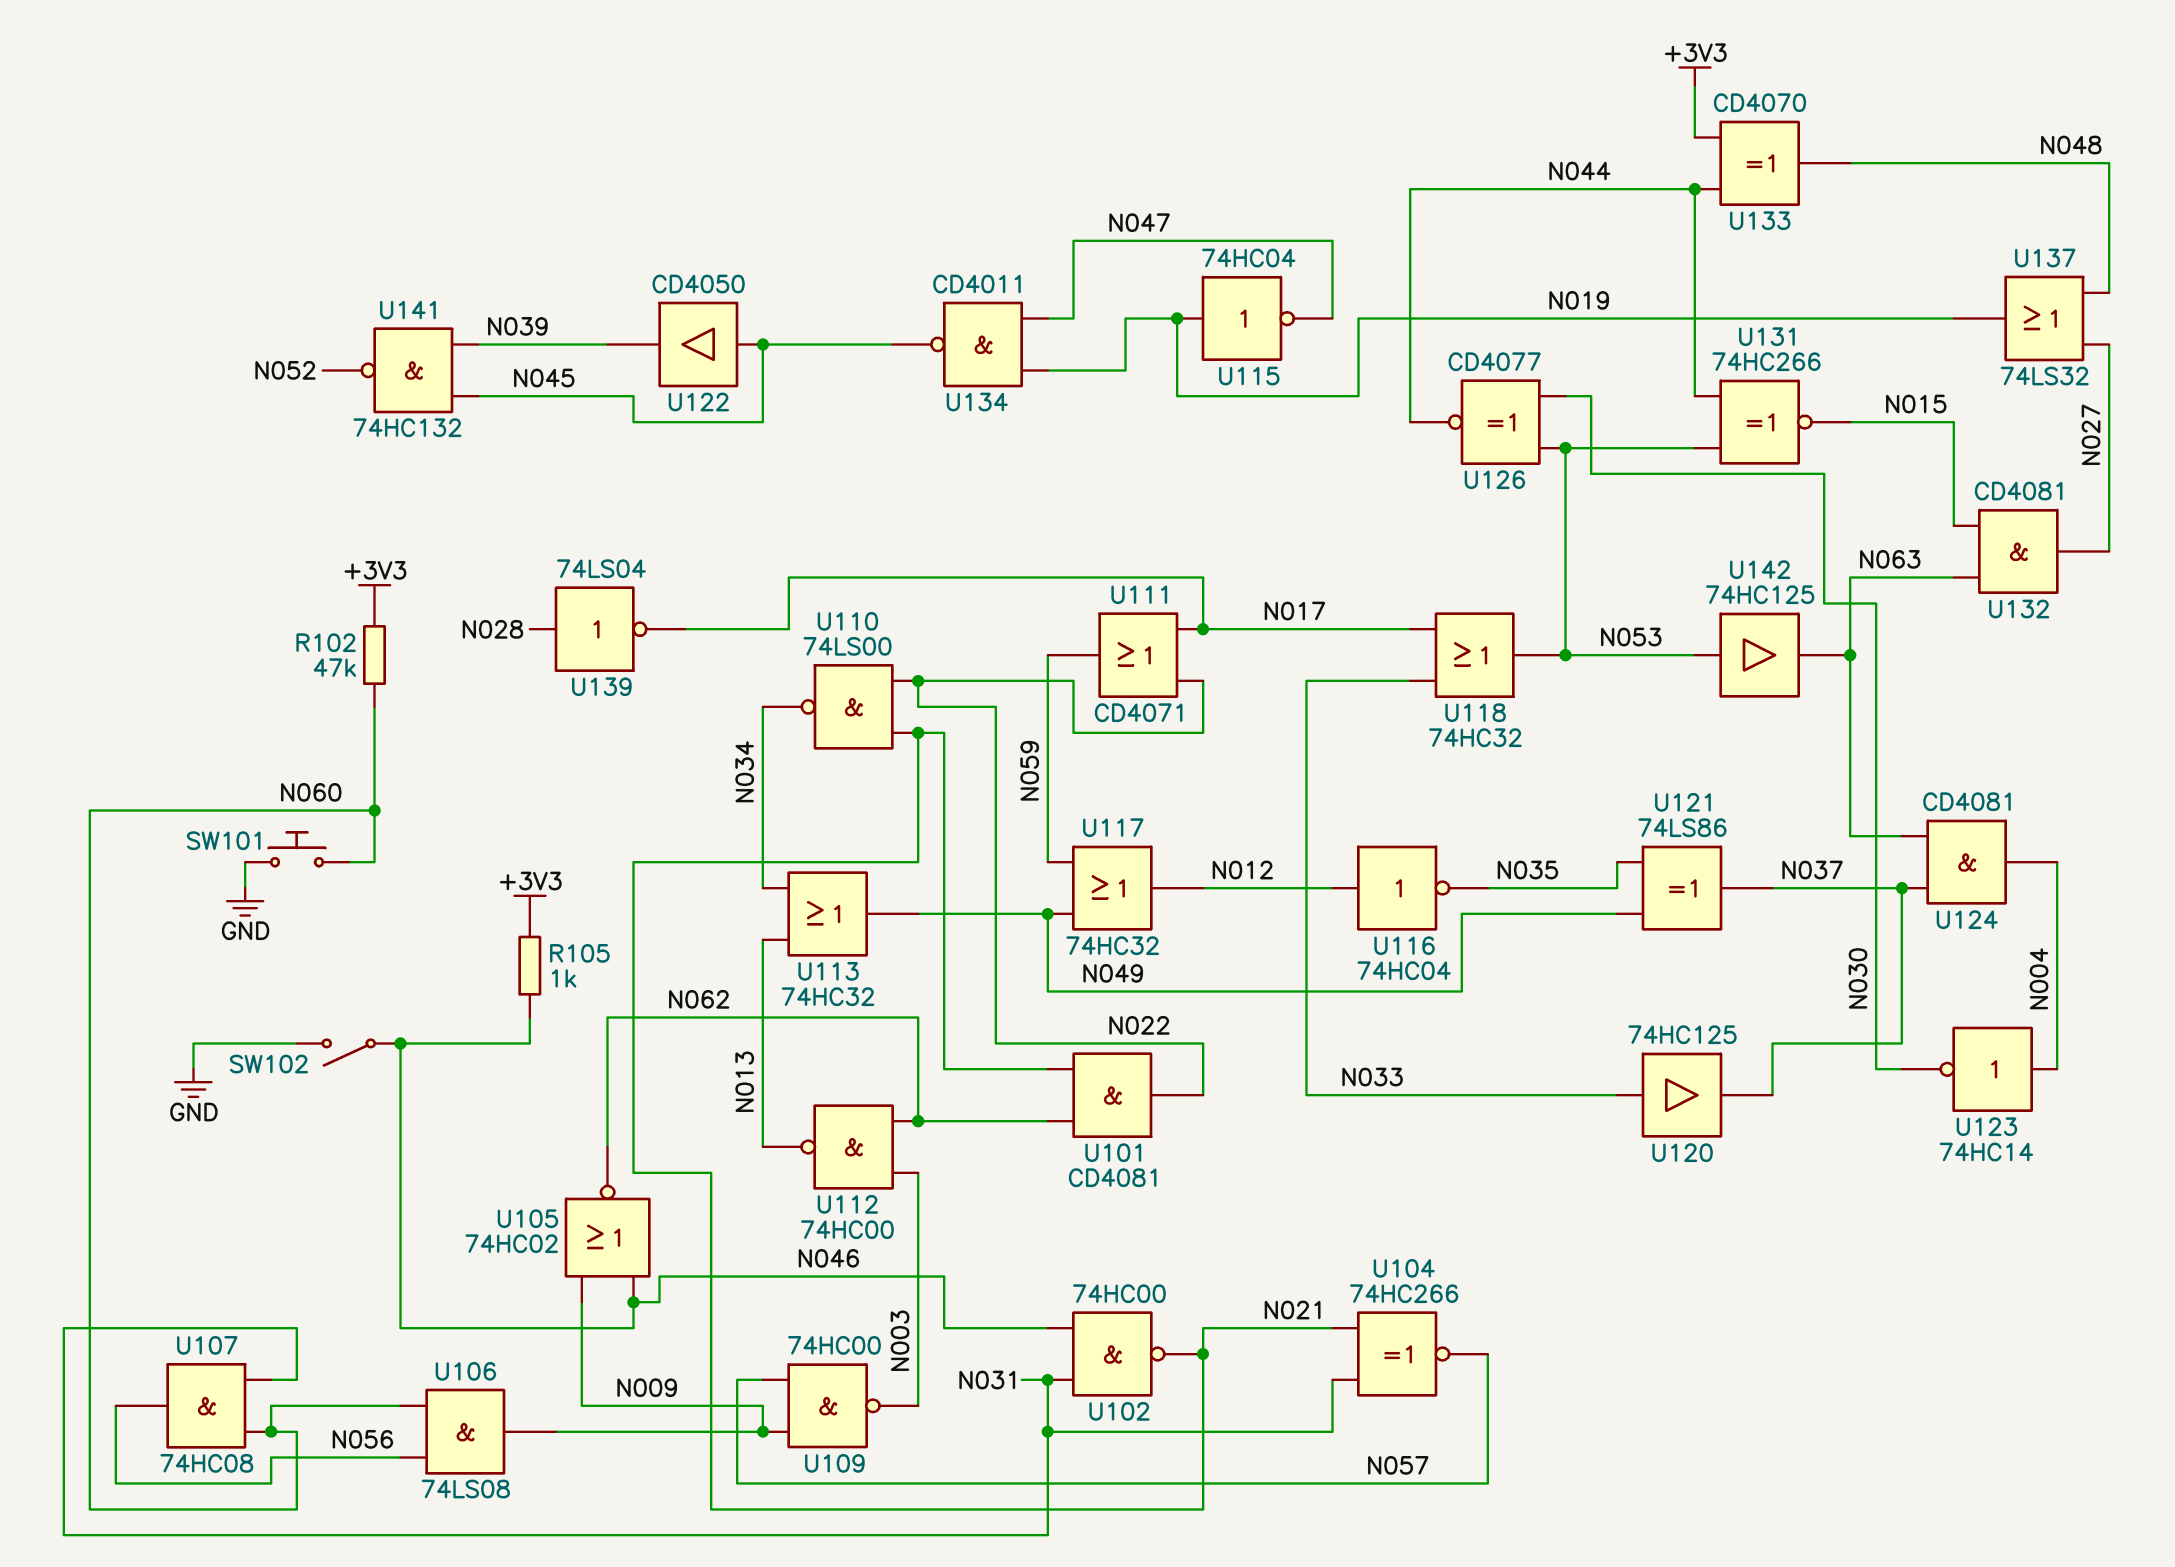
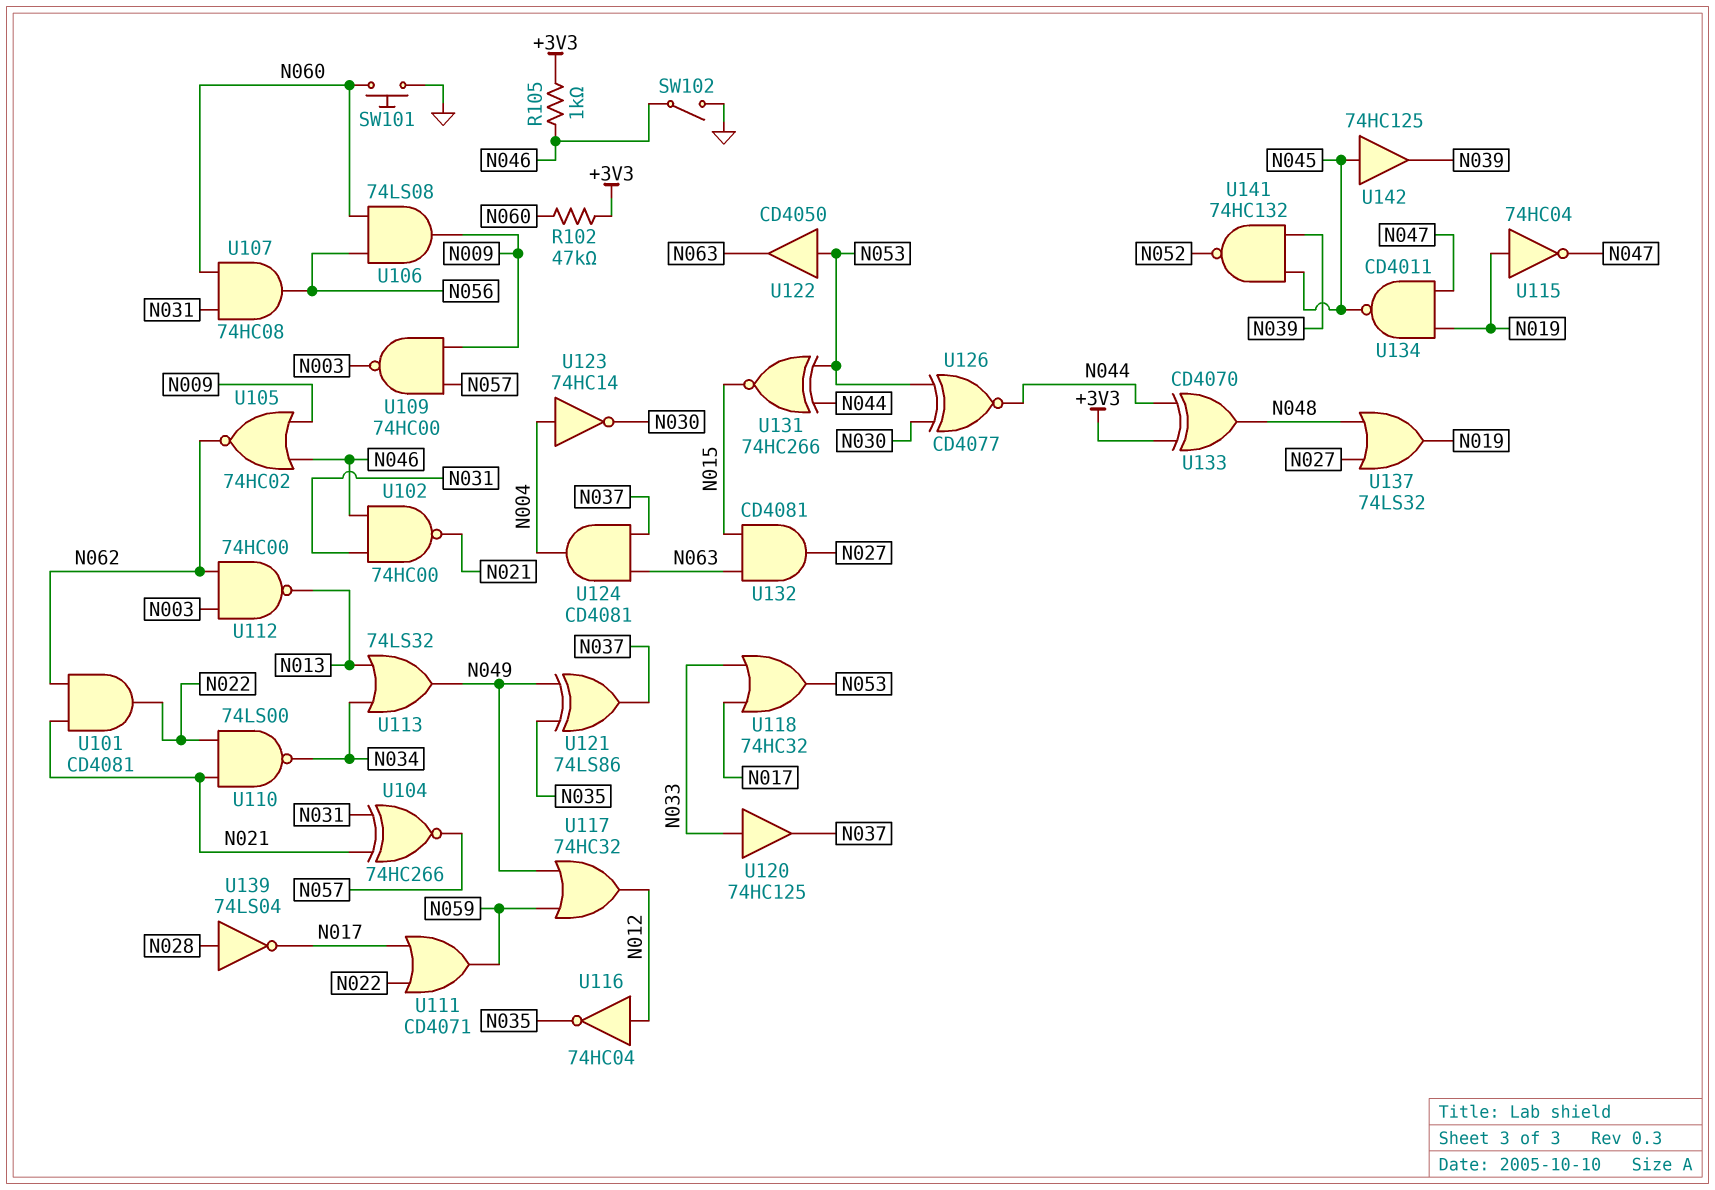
U113: OR 74HC32 (in N013, in N034, out N049) -> OR 74LS32 (in N013, in N034, out N049)
U122: buffer CD4050 (in N045, out N039) -> buffer CD4050 (in N053, out N063)
U142: buffer 74HC125 (in N053, out N063) -> buffer 74HC125 (in N045, out N039)

